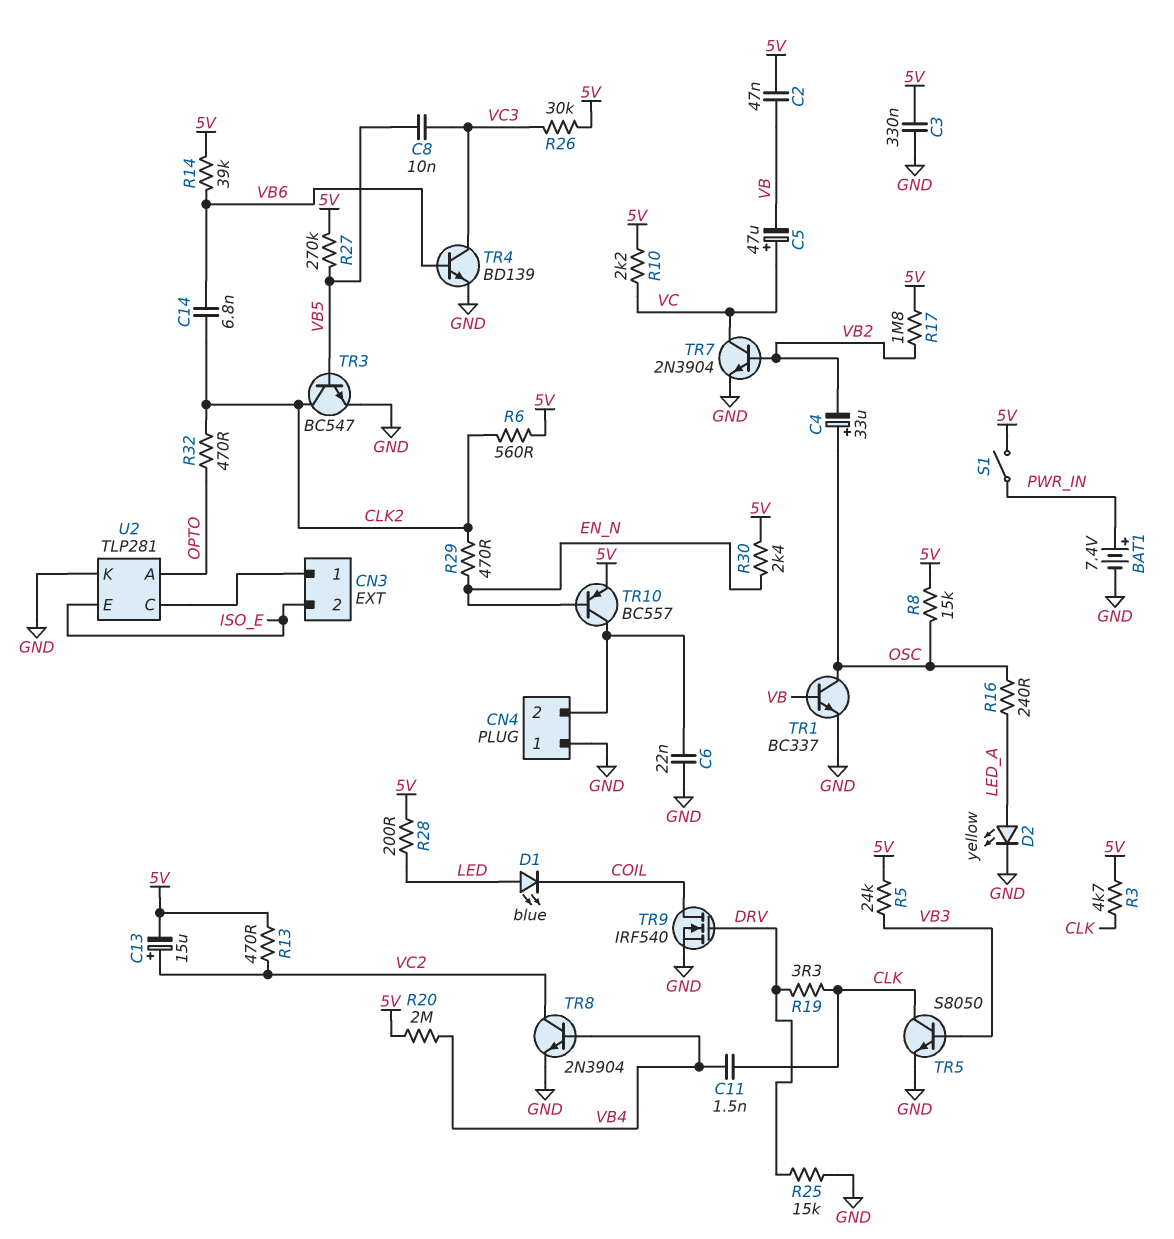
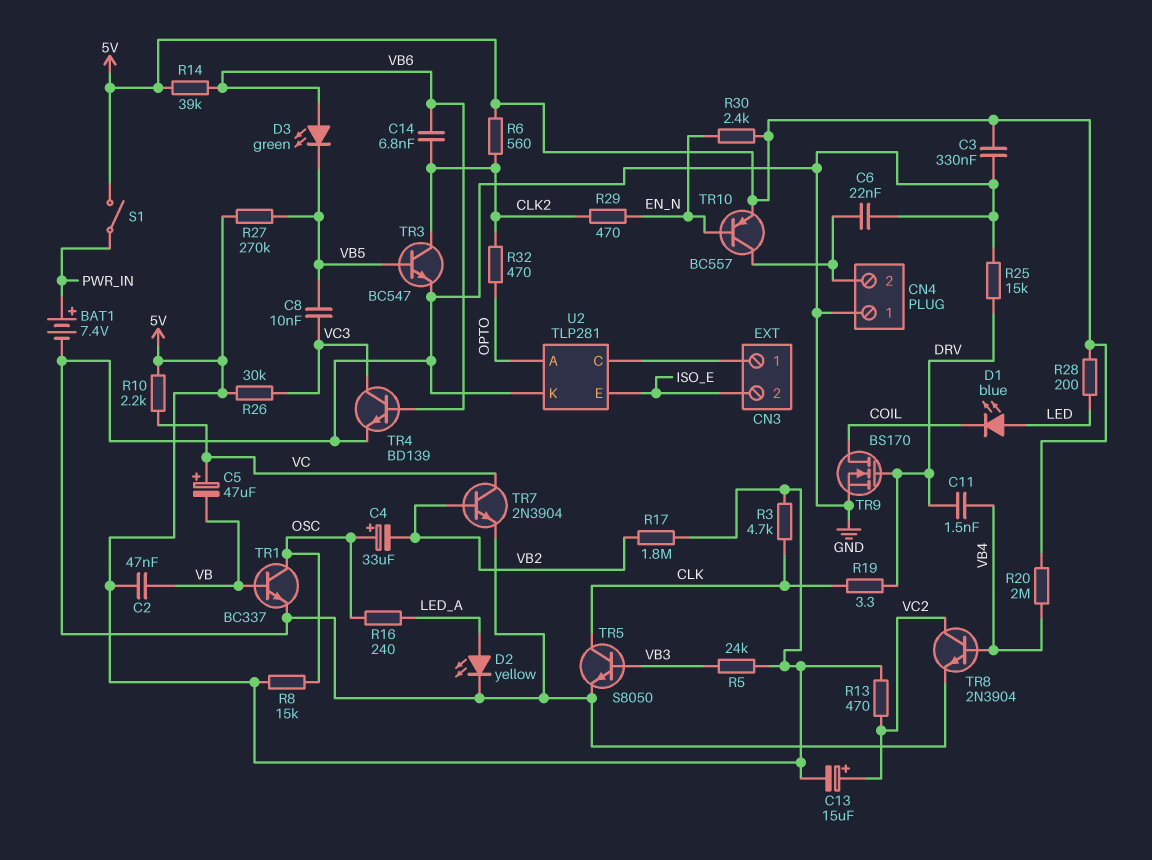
C11: 1.5nF (CLK, VB4) -> 1.5nF (DRV, VB4)
D3: none -> LED green (A VB6, K VB5)
TR9: NMOS IRF540 (G DRV, D COIL, S GND) -> NMOS BS170 (G DRV, D COIL, S GND)

